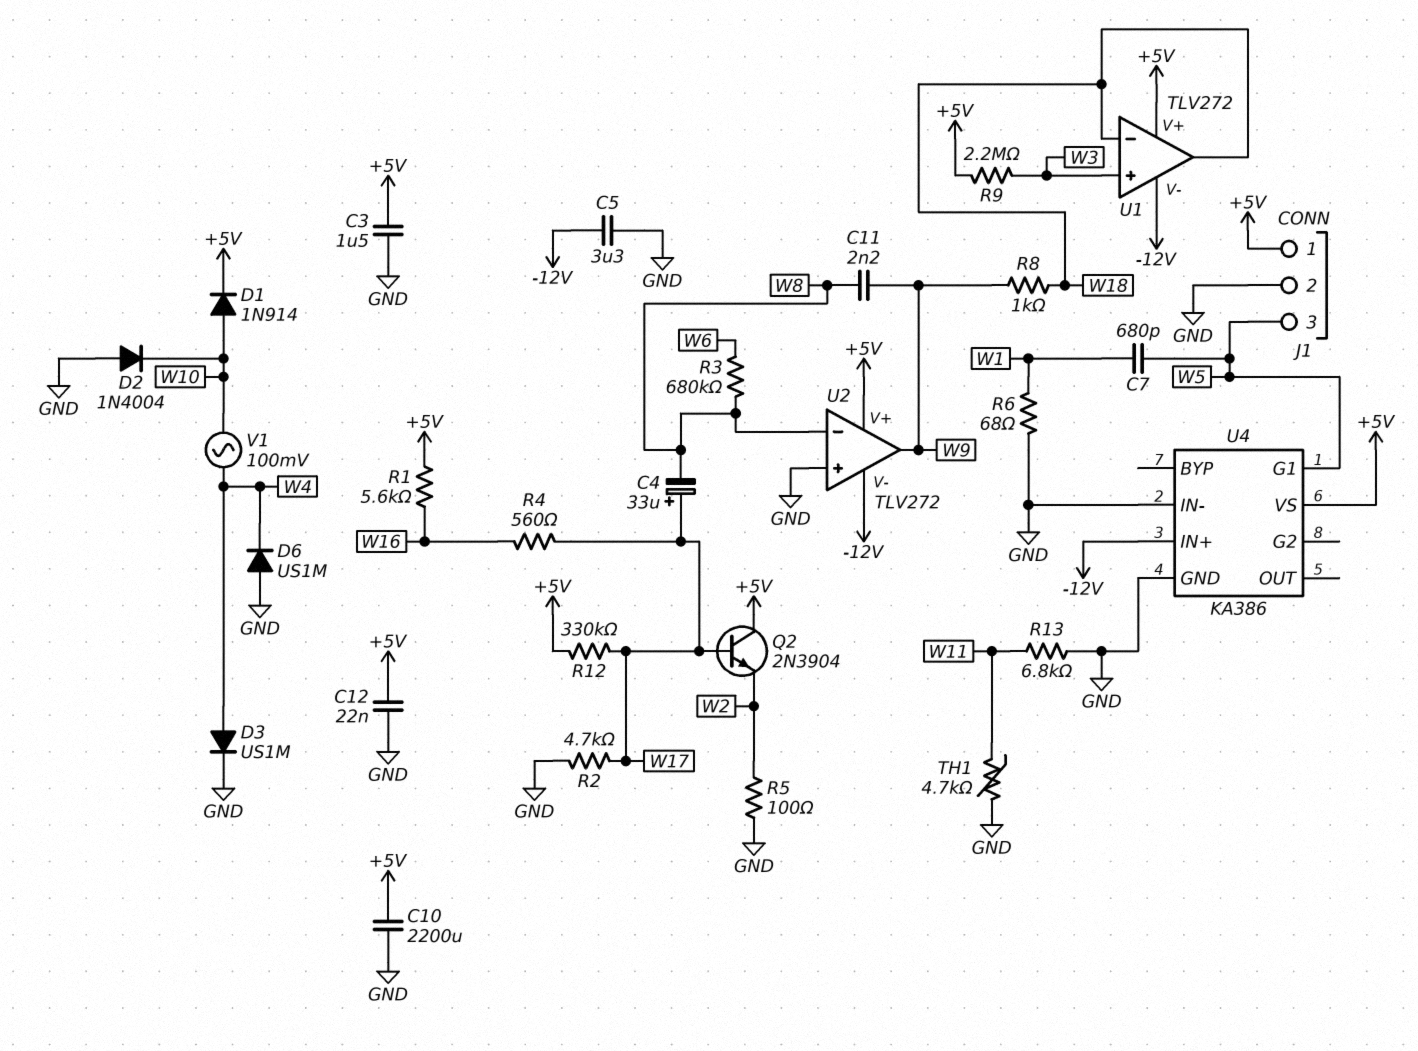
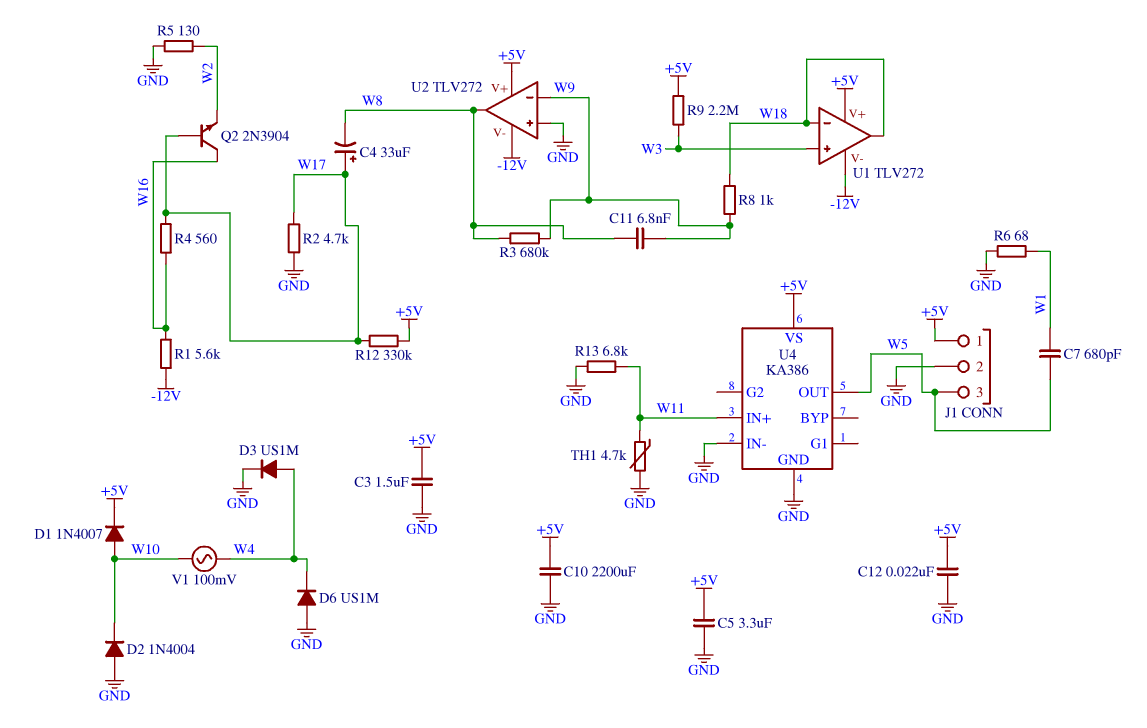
C5: 3.3uF (-12V, GND) -> 3.3uF (+5V, GND)
C11: 2.2nF (W8, W9) -> 6.8nF (W8, W9)
D1: diode 1N914 (A W10, K +5V) -> diode 1N4007 (A W10, K +5V)
Q2: NPN 2N3904 (B W17, C +5V, E W2) -> NPN 2N3904 (B W17, C W16, E W2)
R1: 5.6k (+5V, W16) -> 5.6k (-12V, W16)
R3: 680k (W6, W8) -> 680k (W8, W9)
R5: 100 (GND, W2) -> 130 (GND, W2)
U2 pin in-: W8 -> W9
U2 pin out: W9 -> W8
U4 pin G1: W5 -> none
U4 pin IN+: -12V -> W11
U4 pin OUT: none -> W5

